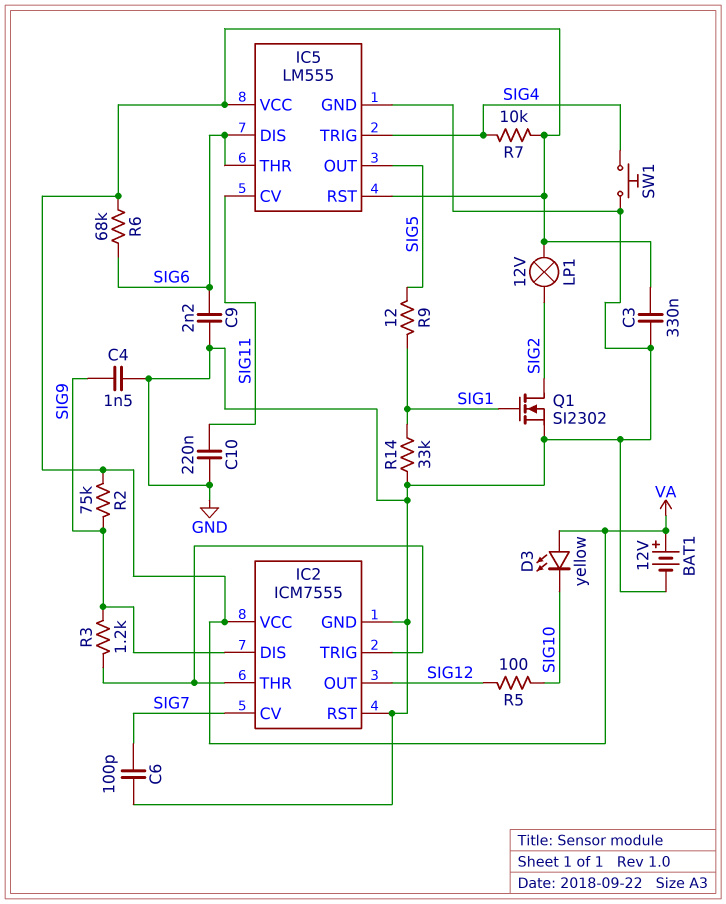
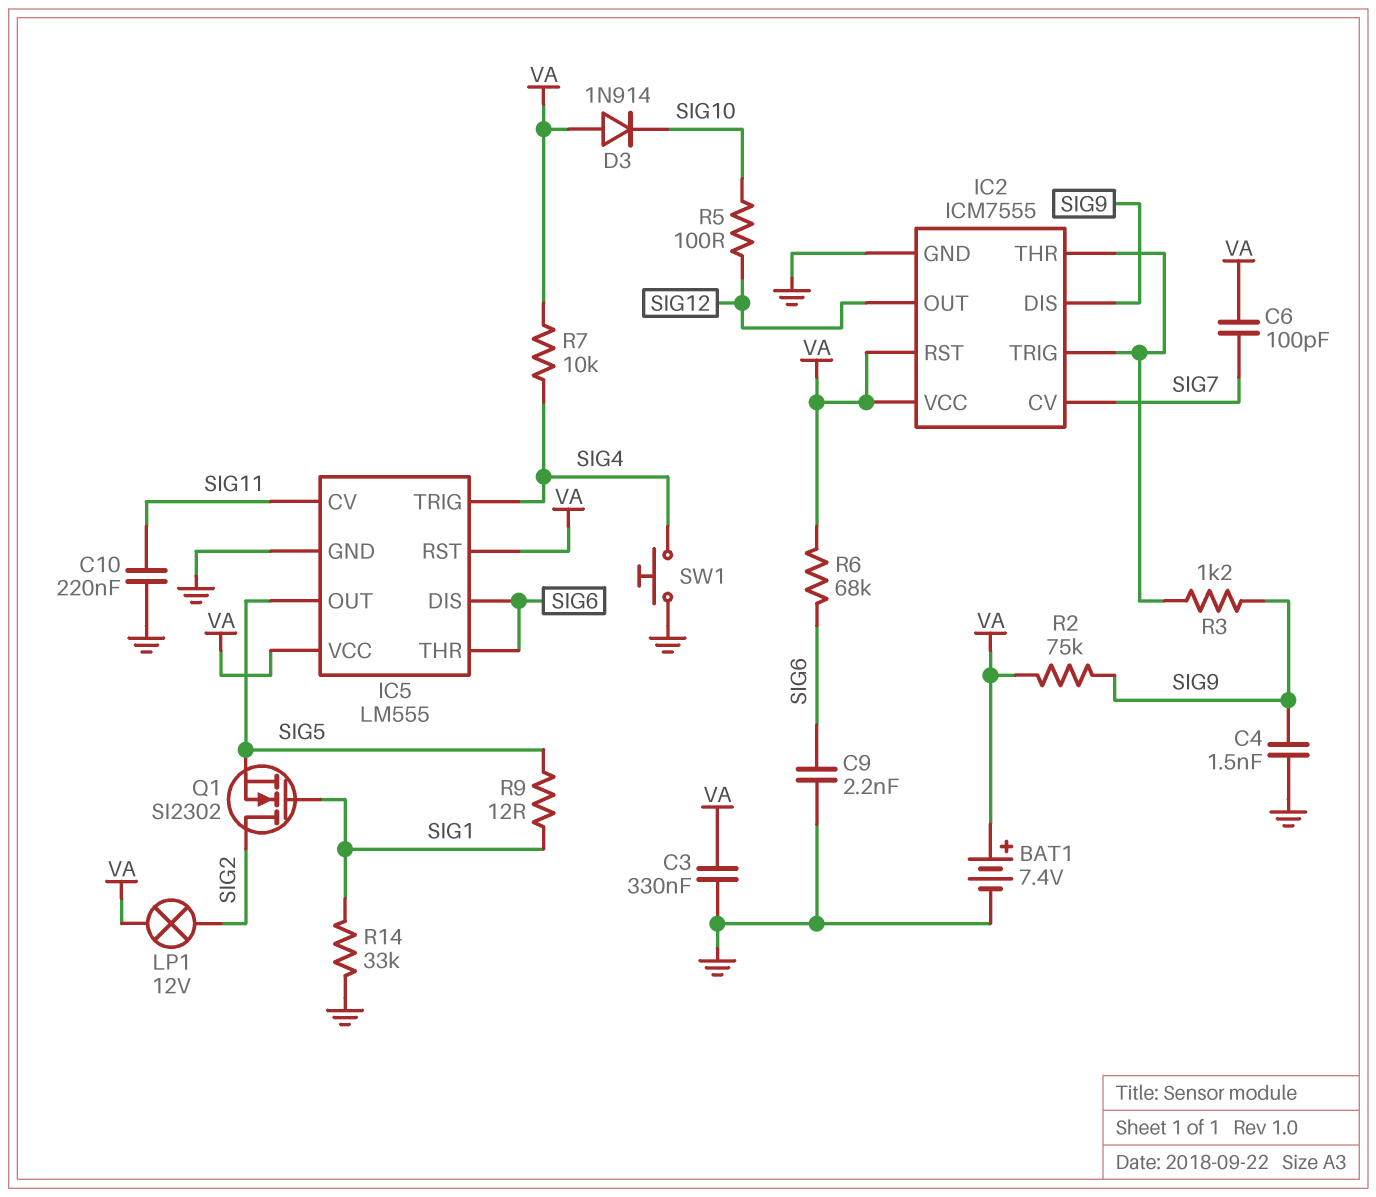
BAT1: 12V (plus VA, minus GND) -> 7.4V (plus VA, minus GND)
C6: 100pF (GND, SIG7) -> 100pF (SIG7, VA)
D3: LED yellow (A VA, K SIG10) -> diode 1N914 (A VA, K SIG10)
IC2 pin RST: GND -> VA
Q1: NMOS SI2302 (G SIG1, D SIG2, S GND) -> NMOS SI2302 (G SIG1, D SIG2, S SIG5)

